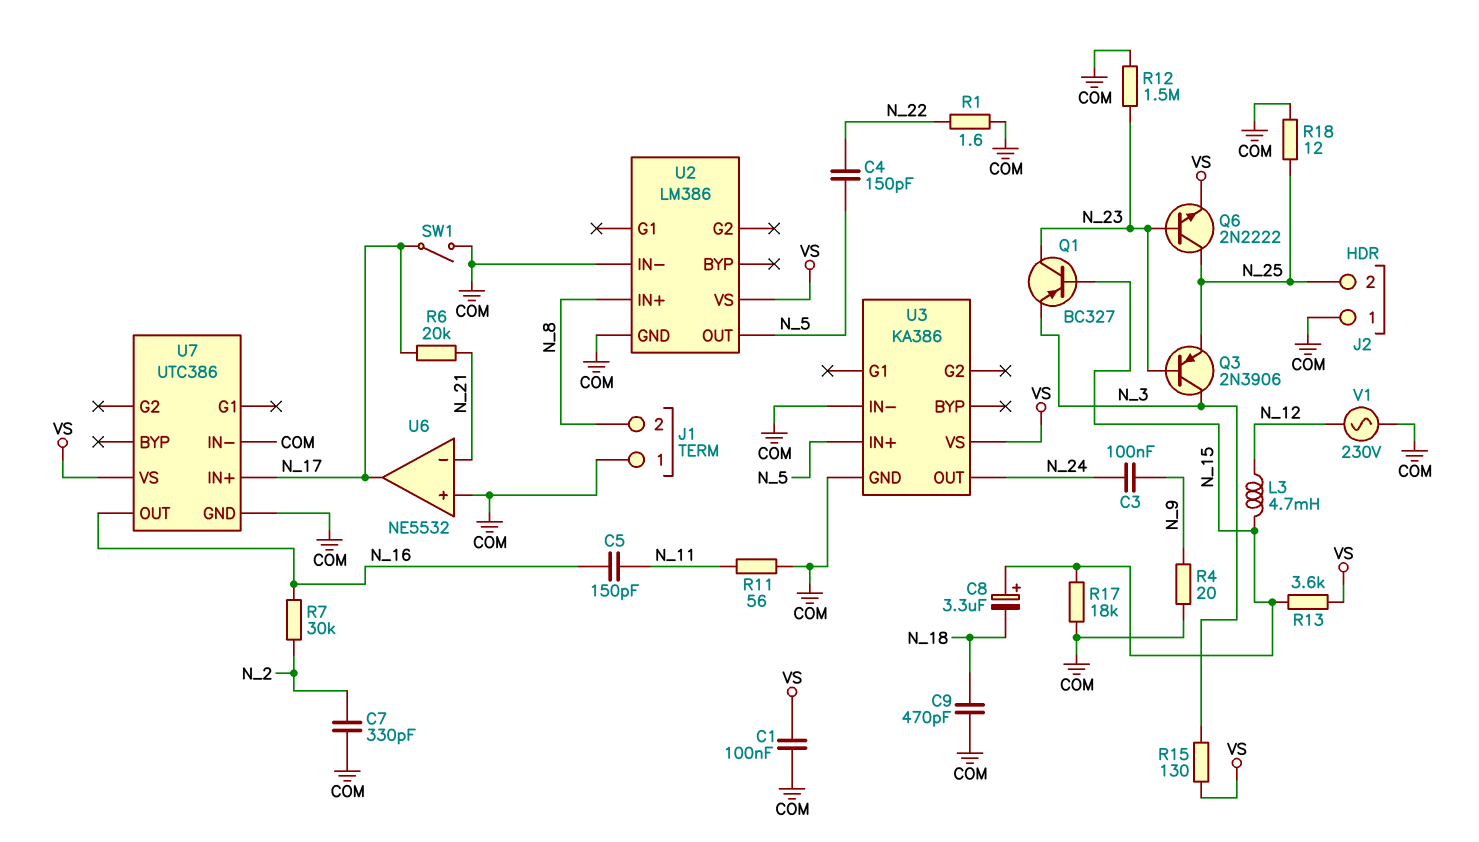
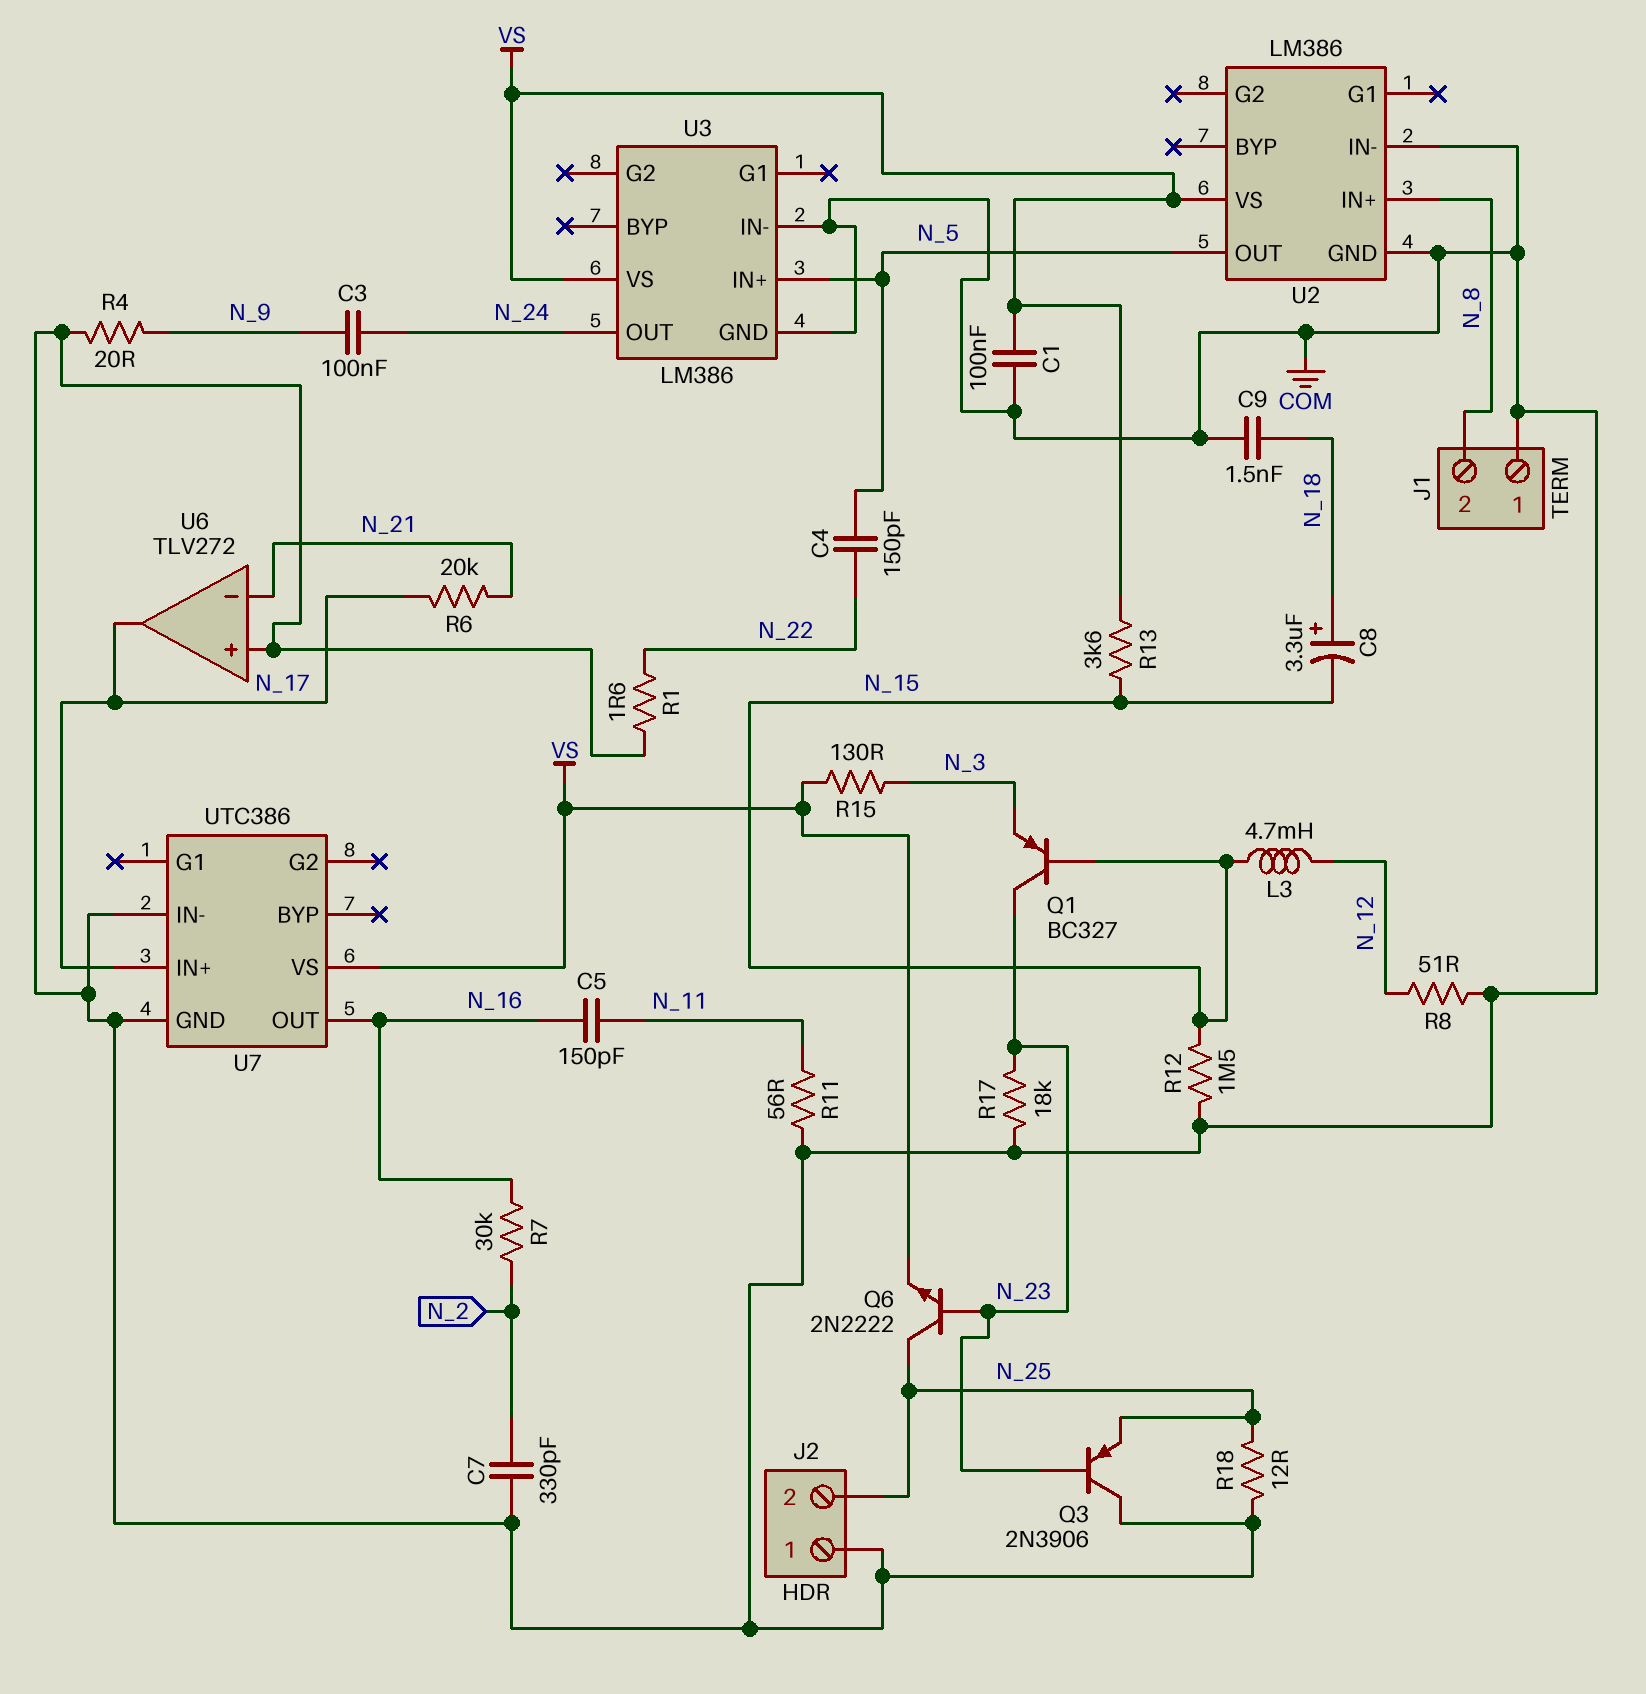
C8: 3.3uF (plus N_15, minus N_18) -> 3.3uF (plus N_18, minus N_15)
C9: 470pF (COM, N_18) -> 1.5nF (COM, N_18)
Q3: PNP 2N3906 (B N_23, C N_3, E N_25) -> PNP 2N3906 (B N_23, C COM, E N_25)
R8: none -> 51 (COM, N_12)
R12: 1.5M (COM, N_23) -> 1.5M (COM, N_15)
R17: 18k (COM, N_15) -> 18k (COM, N_23)
SW1: switch (COM, N_17) -> none
U3: KA386 -> LM386
U6: NE5532 -> TLV272
V1: AC 230V (COM, N_12) -> none

